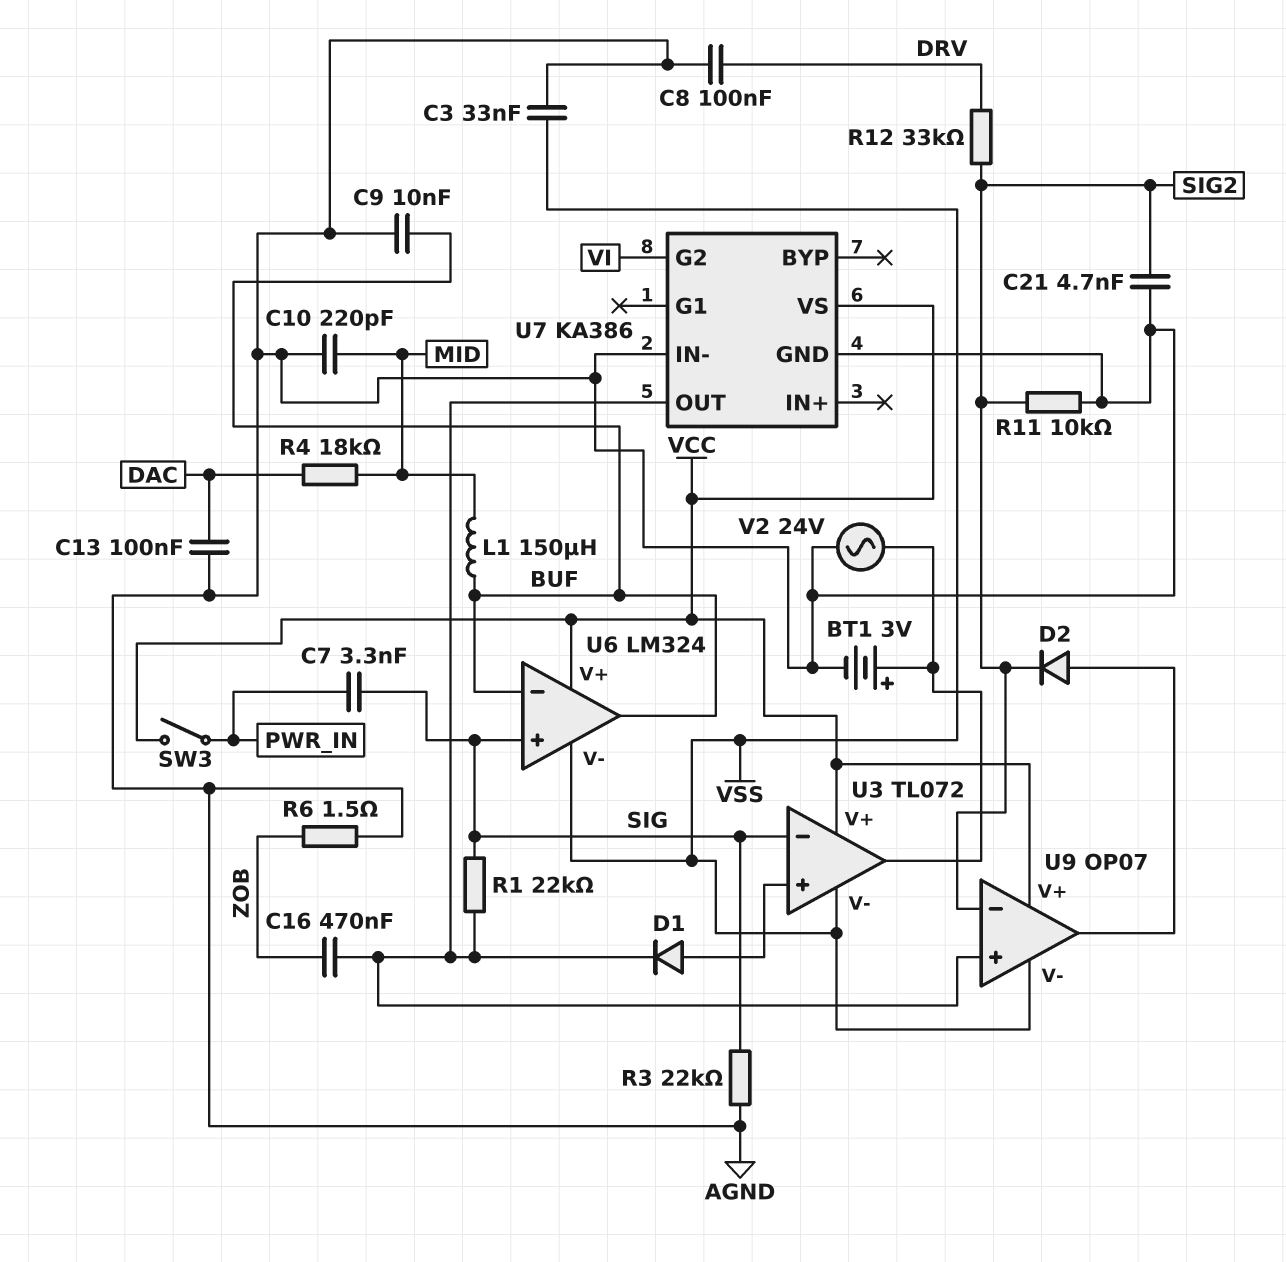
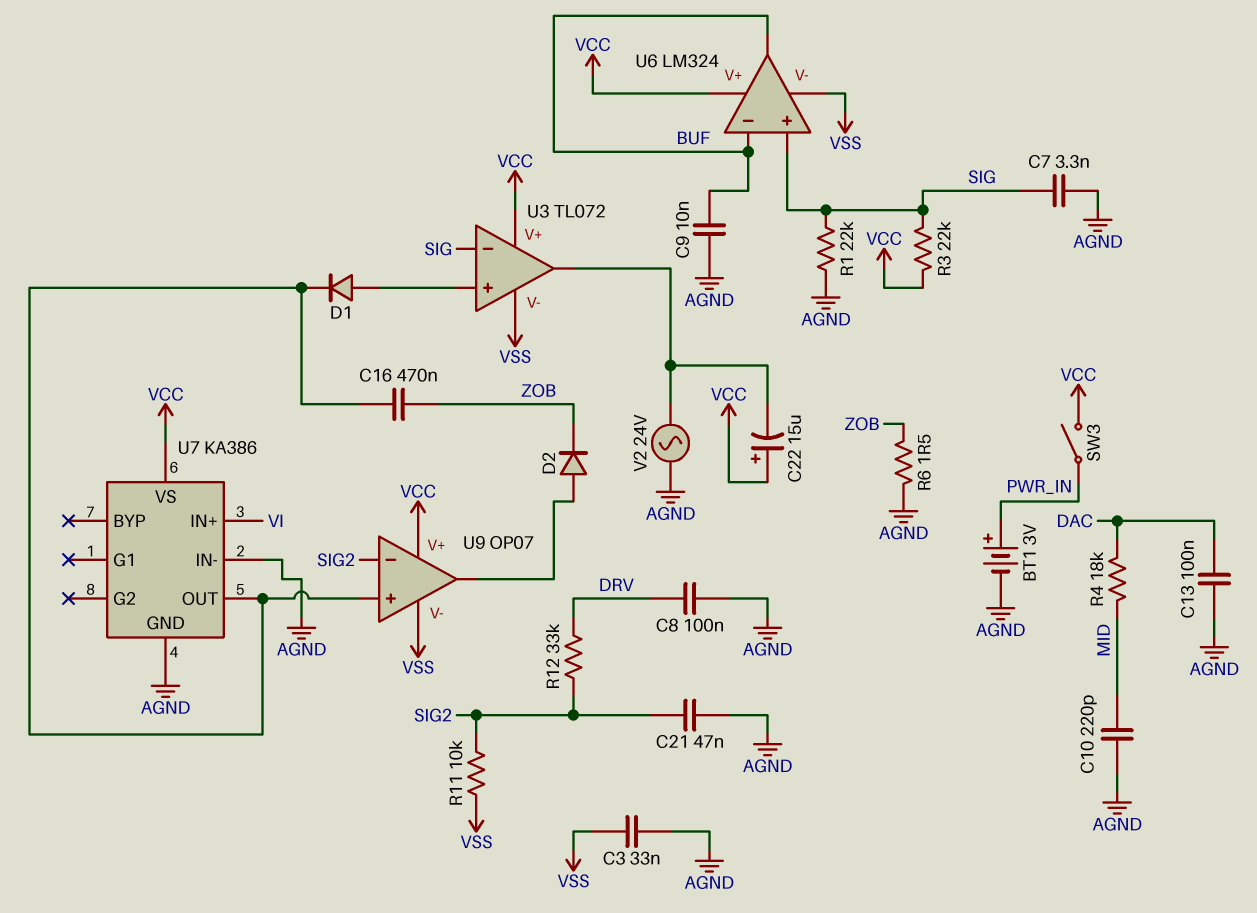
BT1: 3V (plus U3/out, minus AGND) -> 3V (plus PWR_IN, minus AGND)
C7: 3.3nF (PWR_IN, SIG) -> 3.3nF (AGND, SIG)
C21: 4.7nF (AGND, SIG2) -> 47nF (AGND, SIG2)
C22: none -> 15uF (plus VCC, minus U3/out)
D2: diode (A U9/out, K SIG2) -> diode (A U9/out, K ZOB)
L1: 150uH (BUF, MID) -> none
R1: 22k (SIG, U7/OUT) -> 22k (AGND, SIG)
R3: 22k (AGND, SIG) -> 22k (SIG, VCC)
R11: 10k (AGND, SIG2) -> 10k (SIG2, VSS)
U7 pin G2: VI -> none
U7 pin IN+: none -> VI

